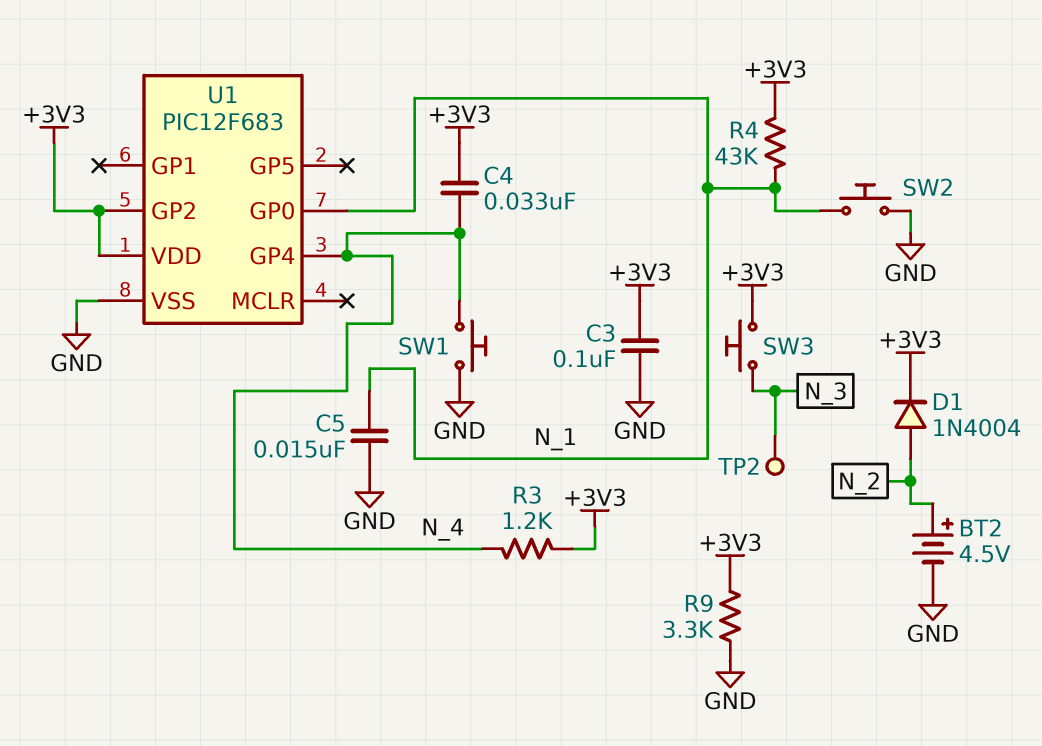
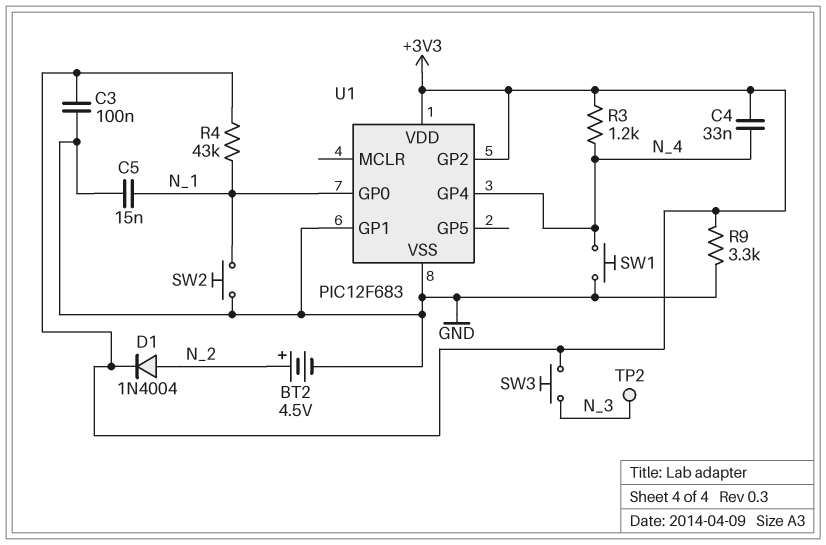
U1 pin GP1: none -> GND

